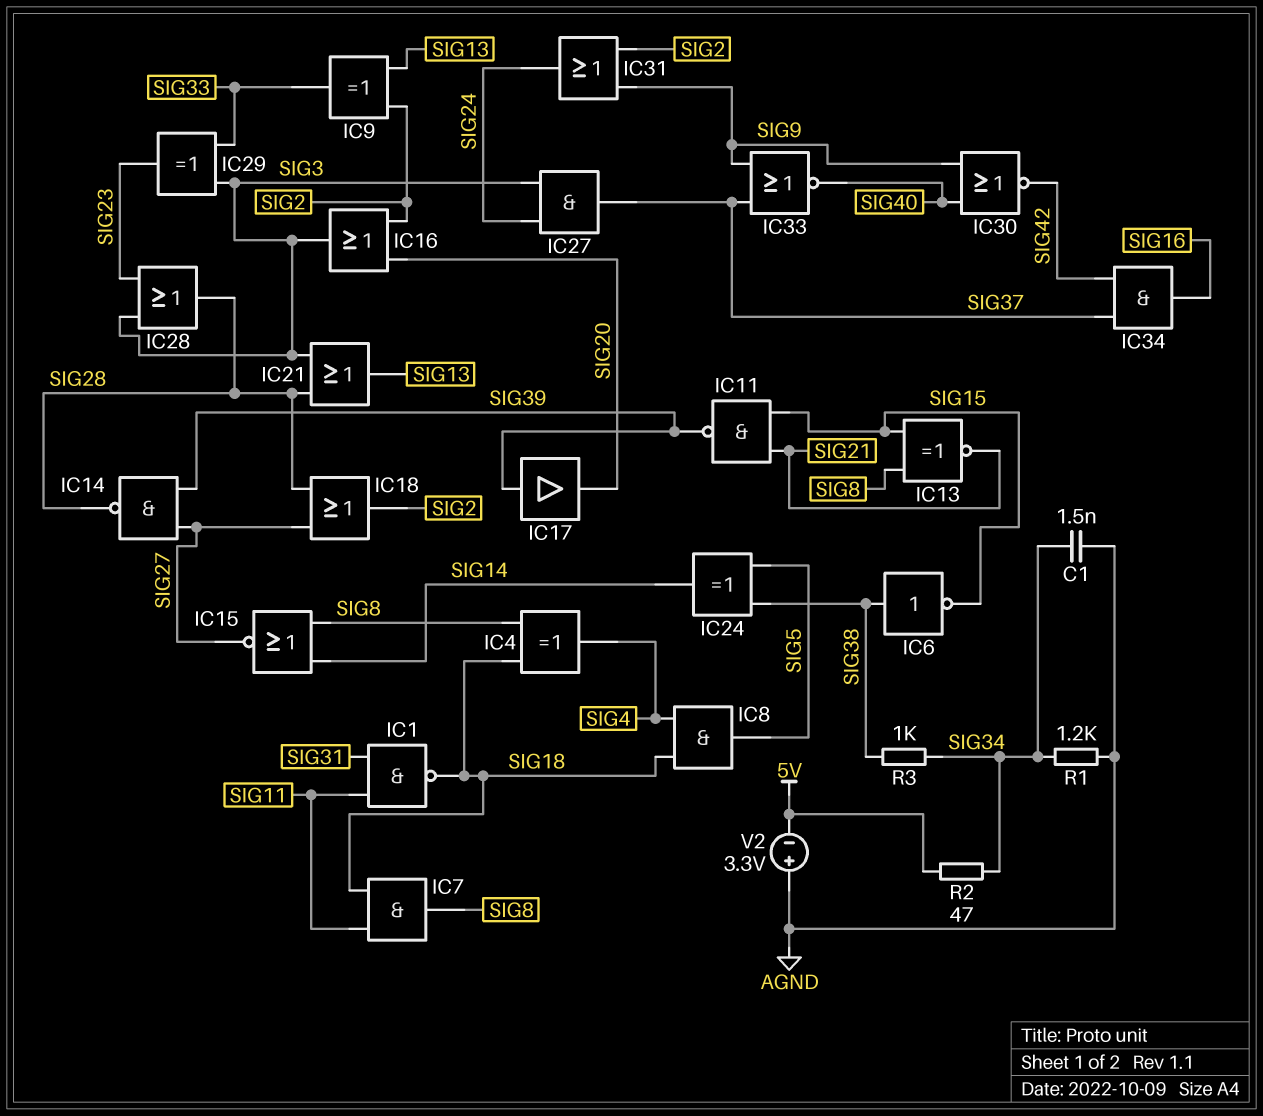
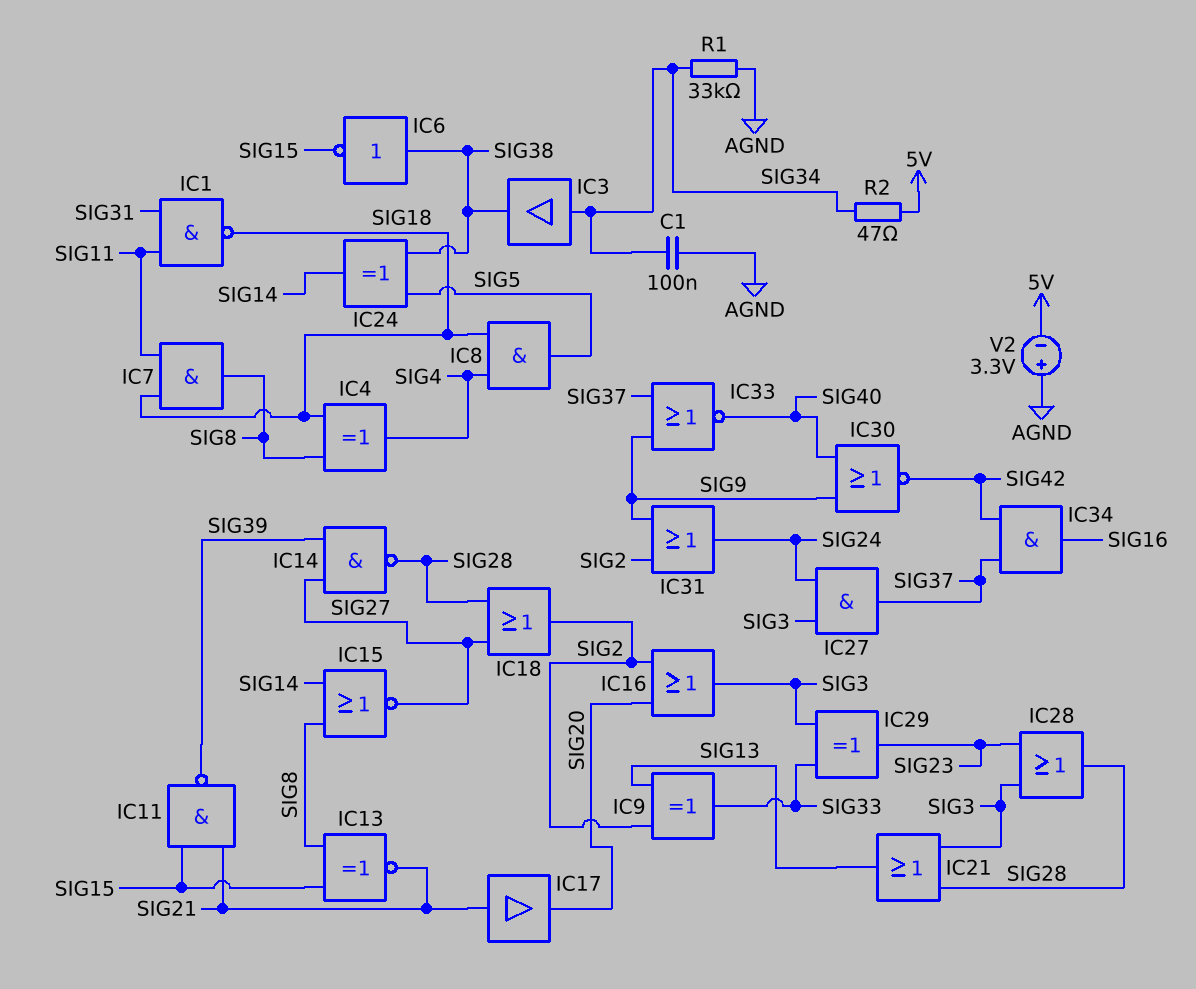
C1: 1.5nF (AGND, SIG34) -> 100nF (AGND, SIG34)
IC3: none -> buffer (in SIG34, out SIG38)
IC17: buffer (in SIG39, out SIG20) -> buffer (in SIG21, out SIG20)
R1: 1.2k (AGND, SIG34) -> 33k (AGND, SIG34)
R3: 1k (SIG34, SIG38) -> none

